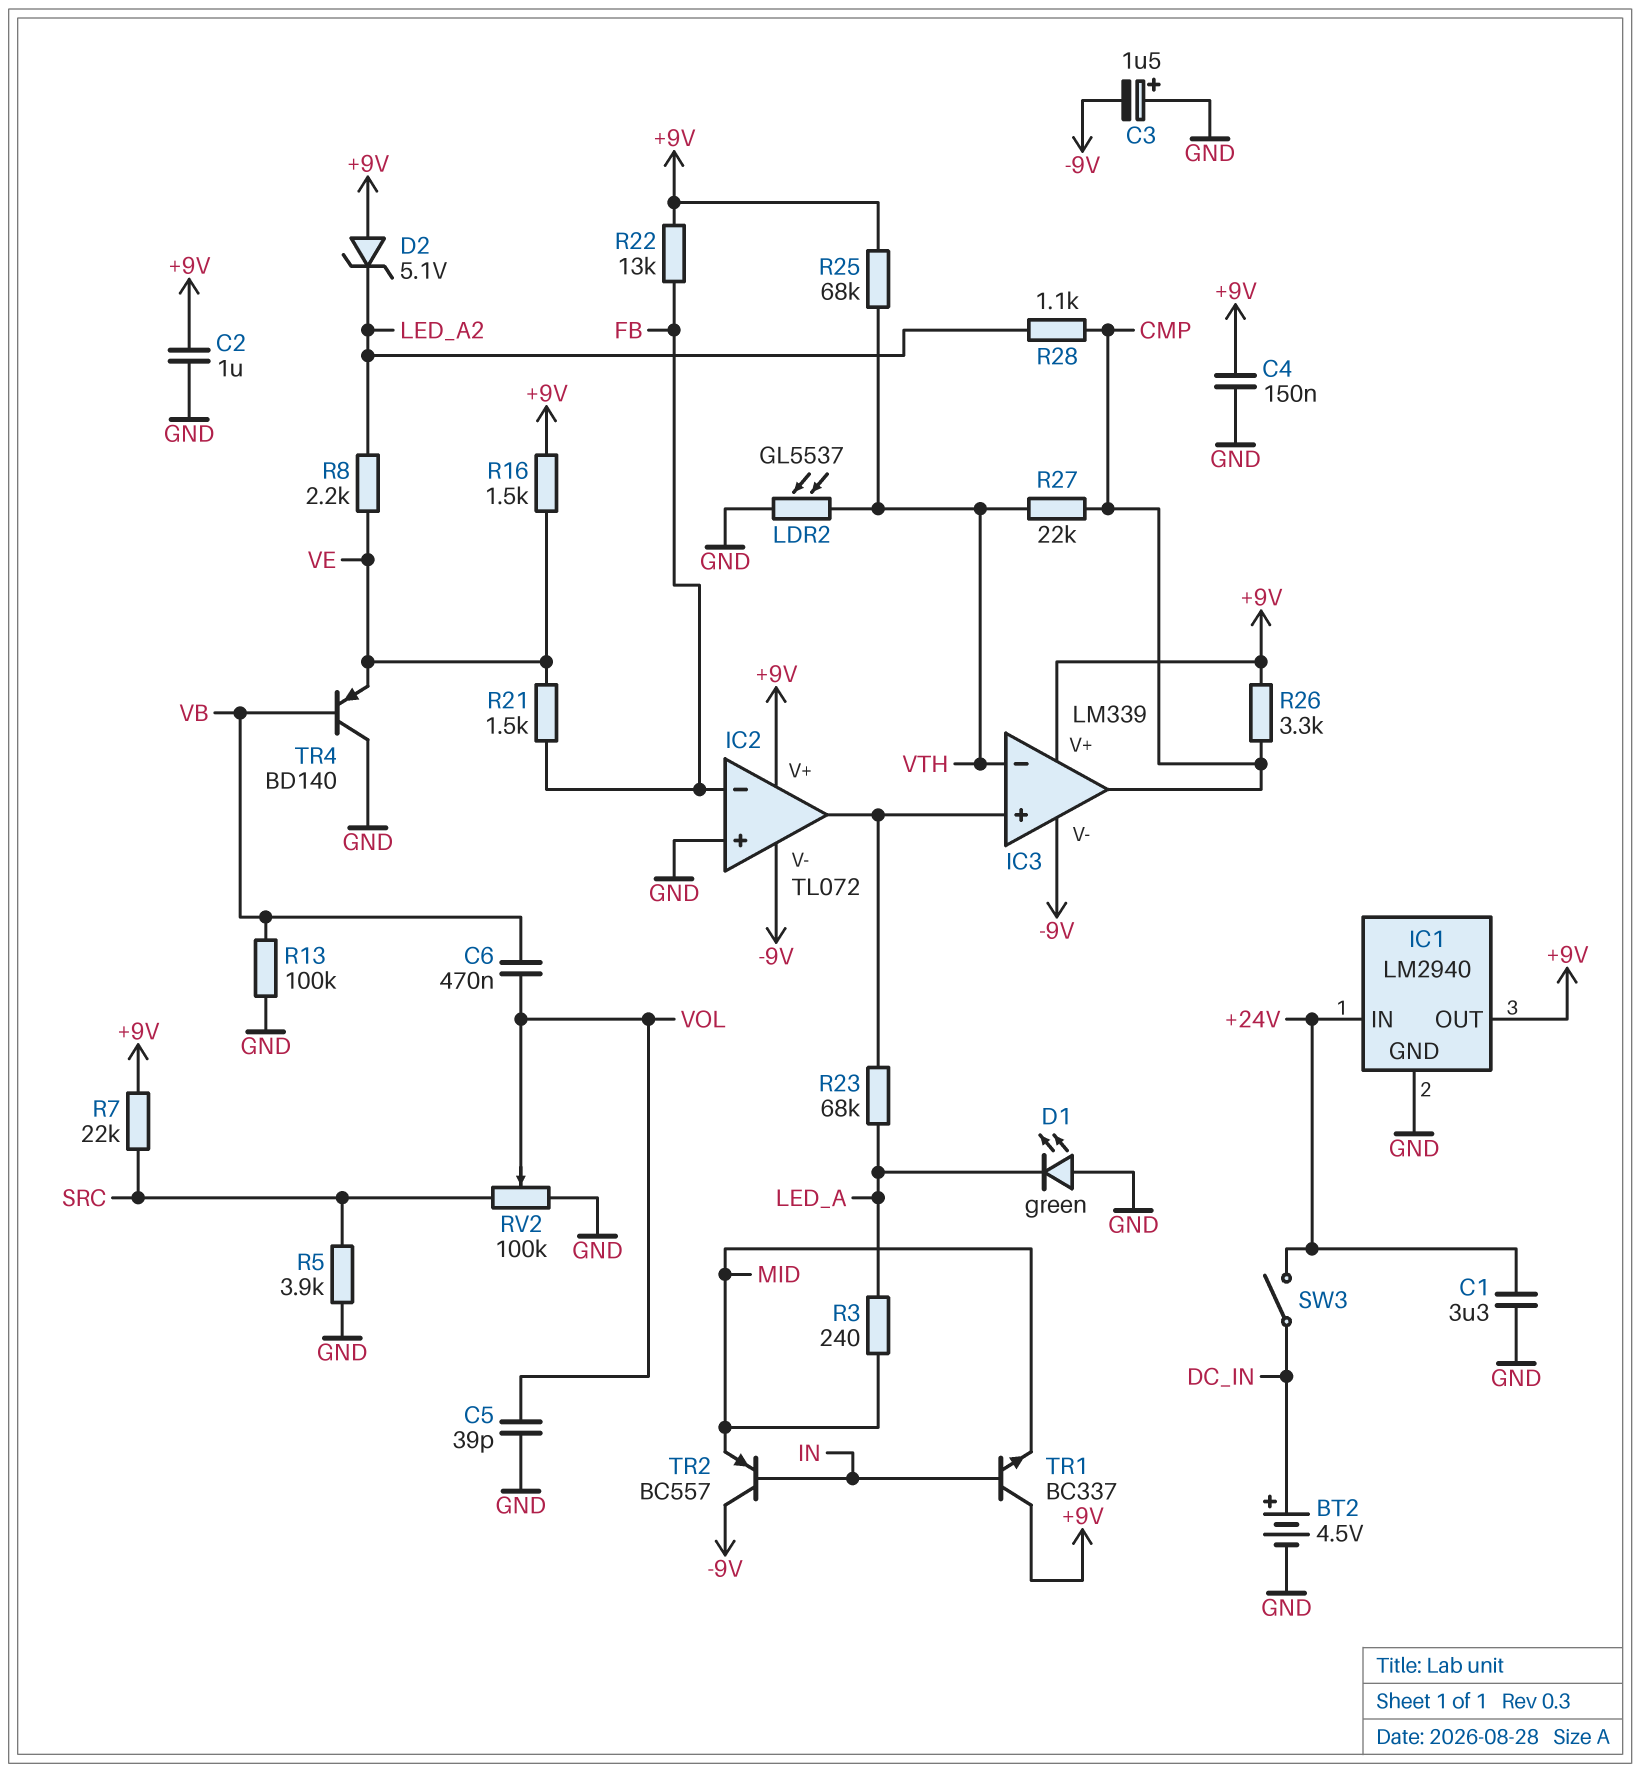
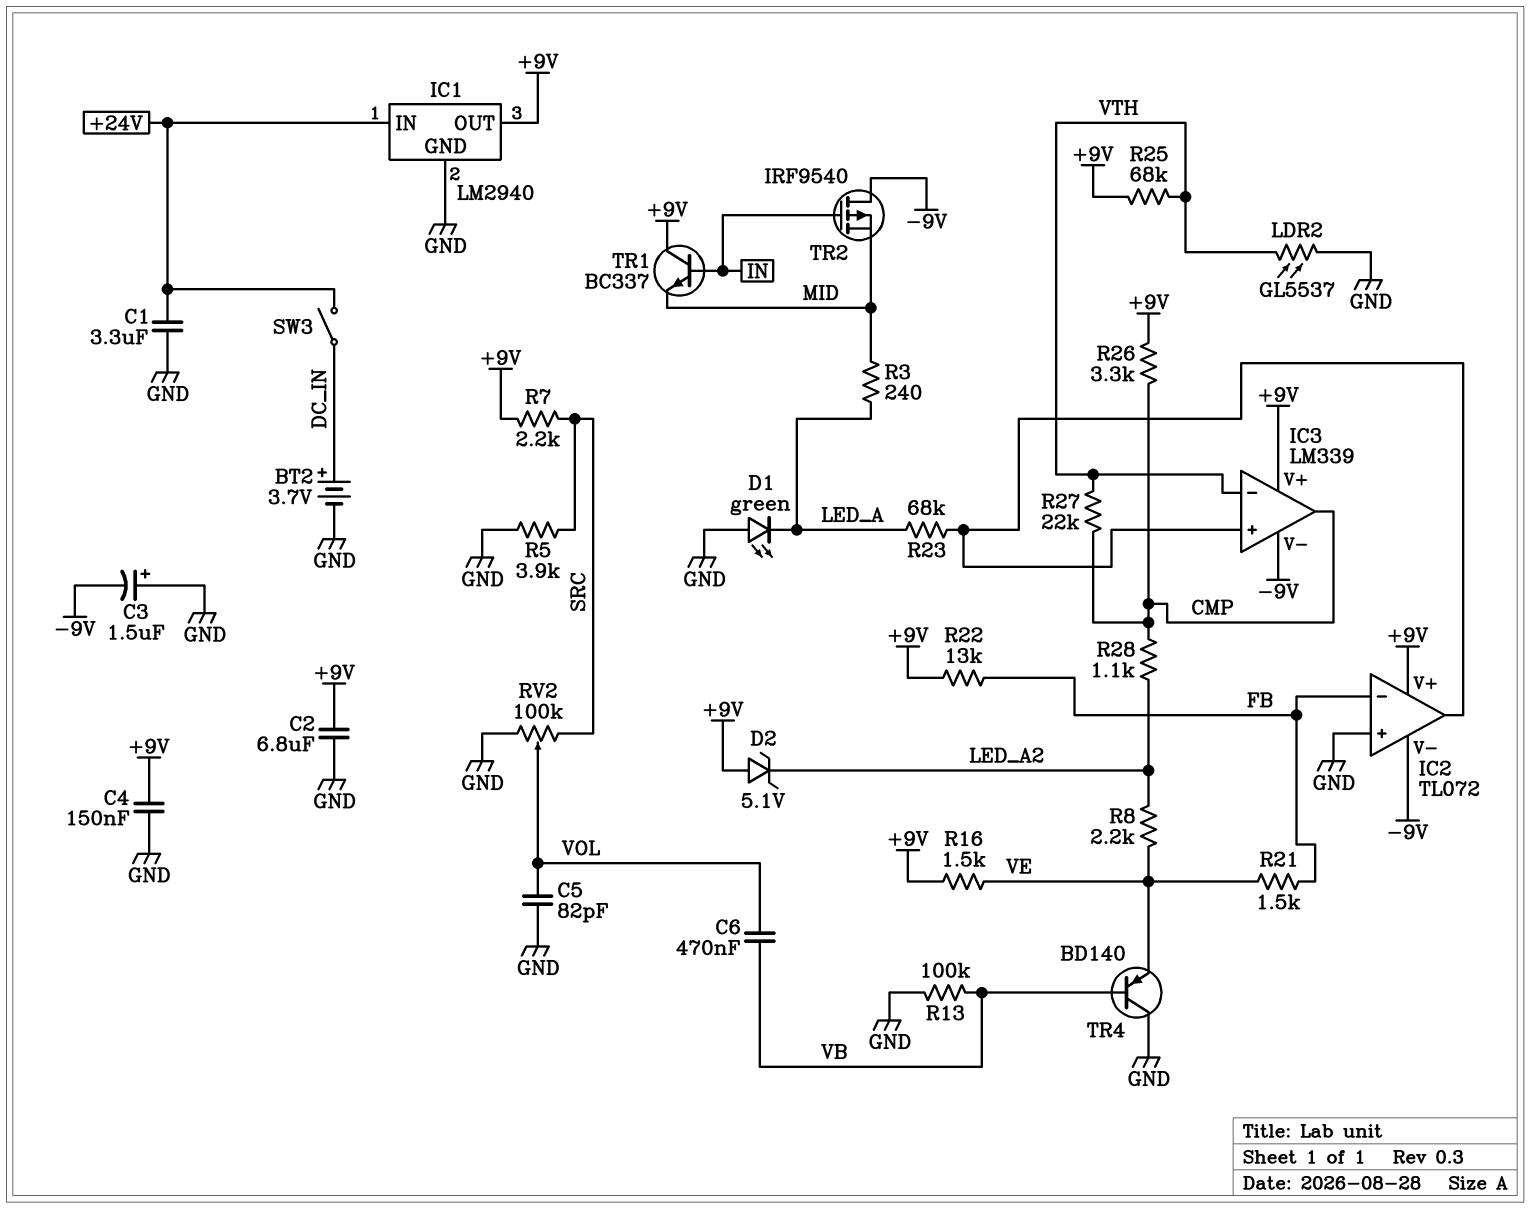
BT2: 4.5V (plus DC_IN, minus GND) -> 3.7V (plus DC_IN, minus GND)
C2: 1uF (+9V, GND) -> 6.8uF (+9V, GND)
C5: 39pF (GND, VOL) -> 82pF (GND, VOL)
R7: 22k (+9V, SRC) -> 2.2k (+9V, SRC)
TR2: PNP BC557 (B IN, C -9V, E MID) -> PMOS IRF9540 (G IN, D -9V, S MID)

